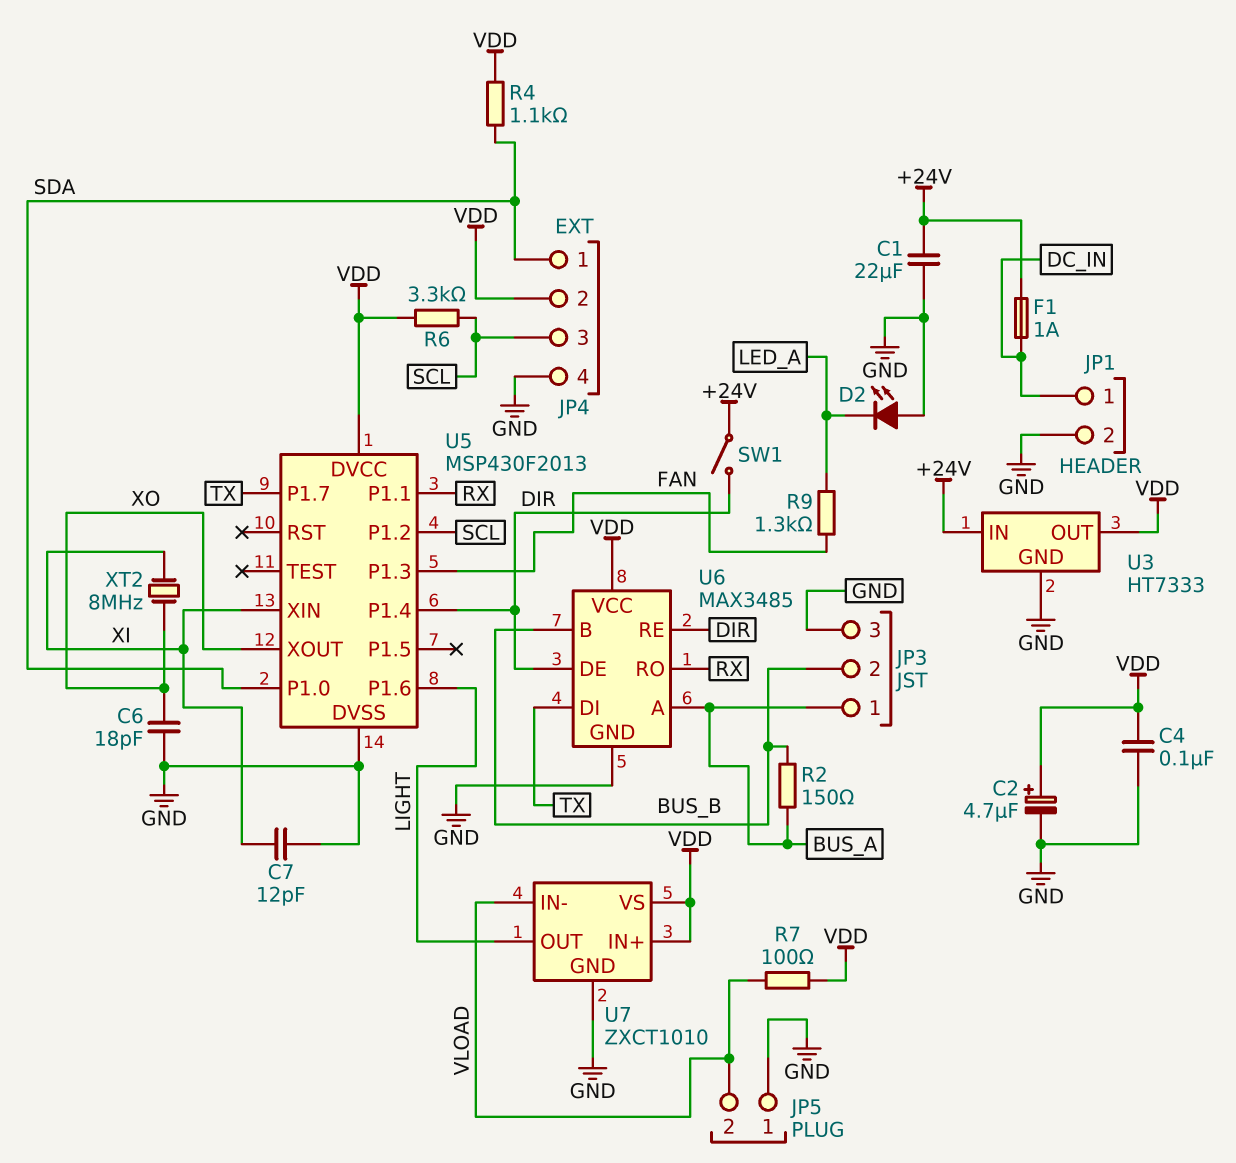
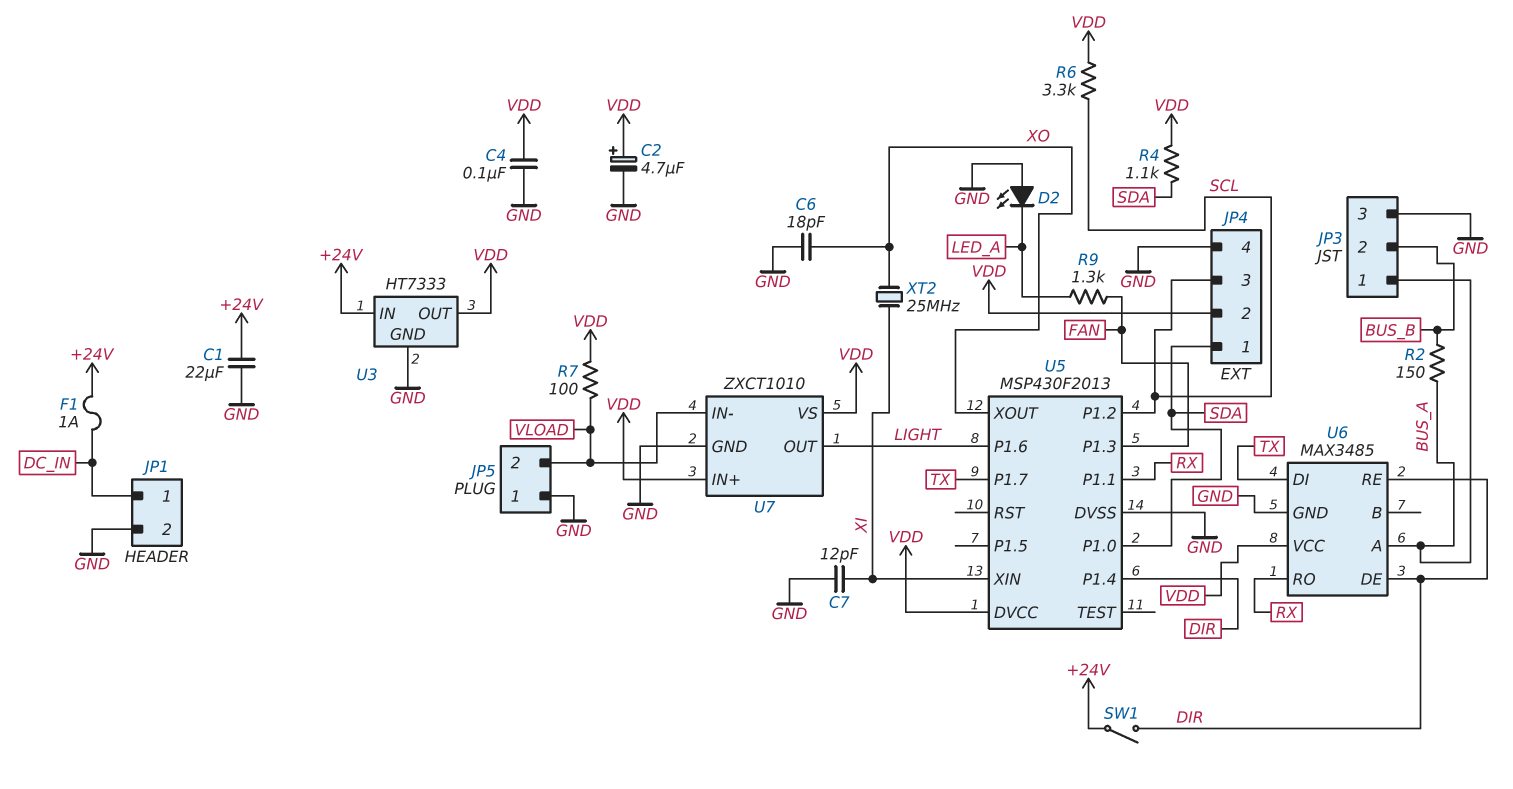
U6 pin B: BUS_B -> none
XT2: 8MHz (XI, XO) -> 25MHz (XI, XO)

